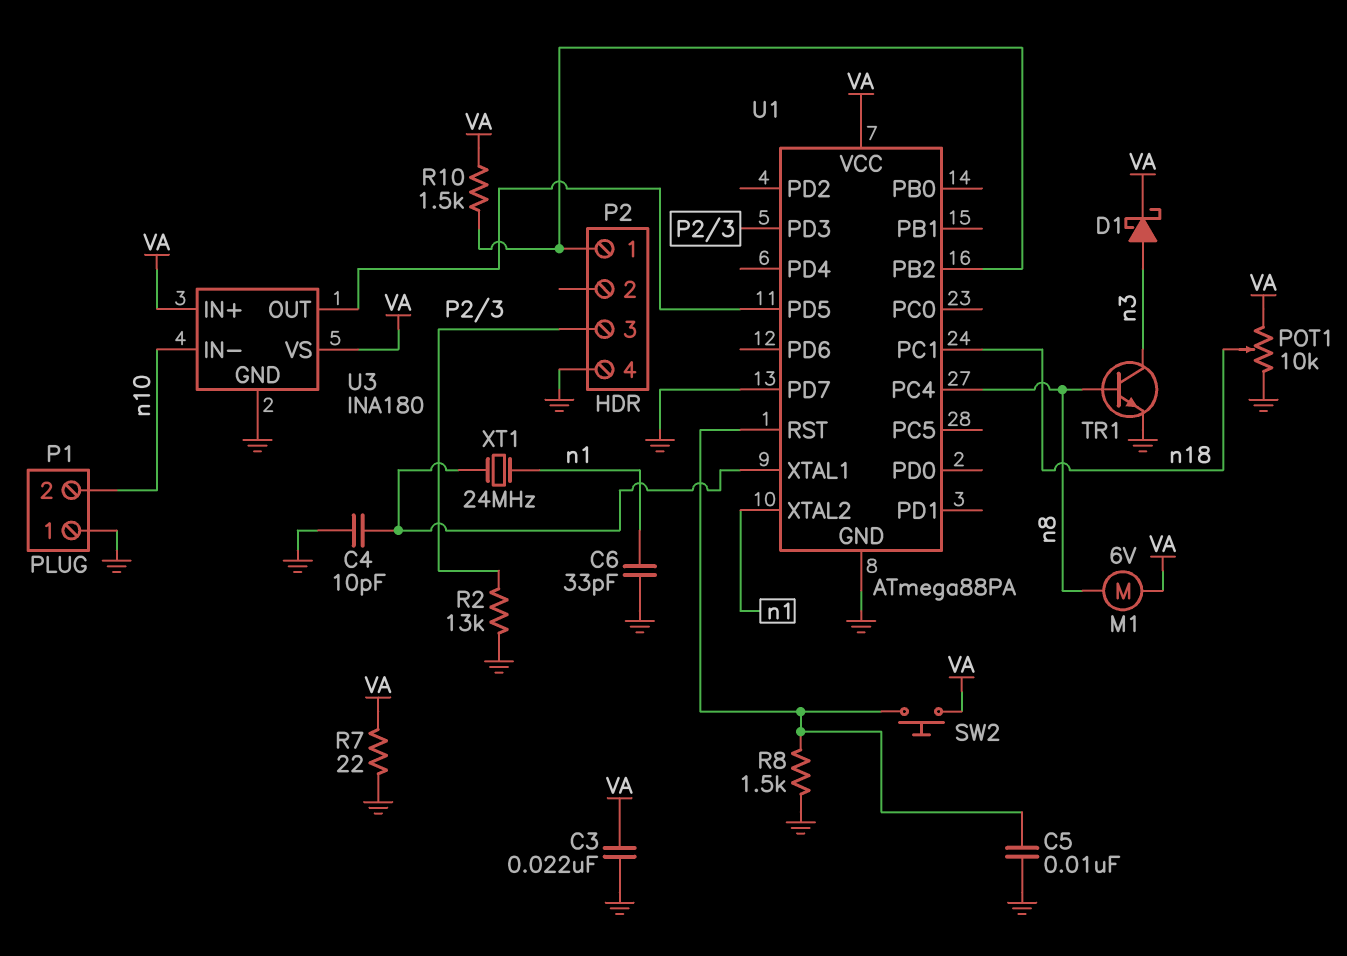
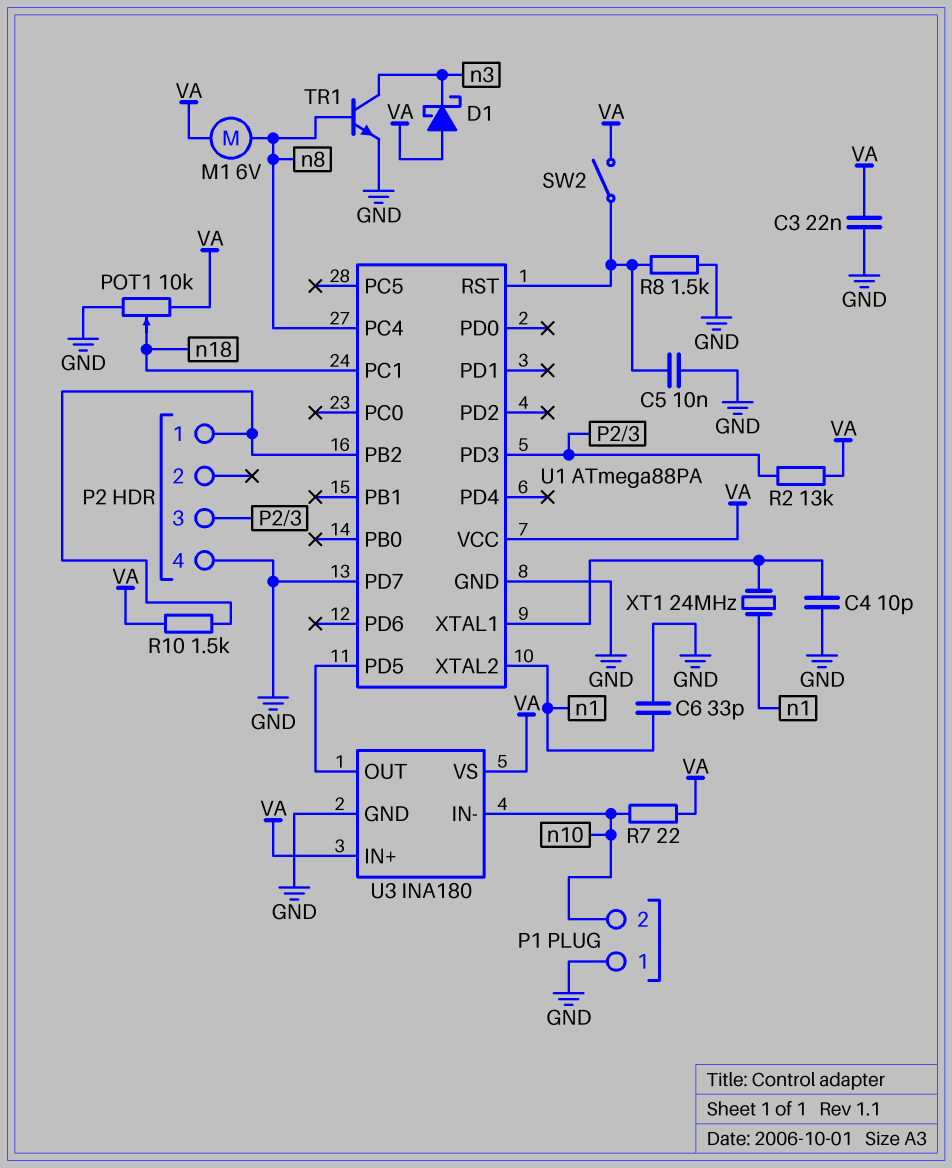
D1: schottky (A n3, K VA) -> schottky (A VA, K n3)
R2: 13k (GND, P2/3) -> 13k (P2/3, VA)
R7: 22 (GND, VA) -> 22 (VA, n10)
SW2: button (U1/RST, VA) -> switch (U1/RST, VA)

